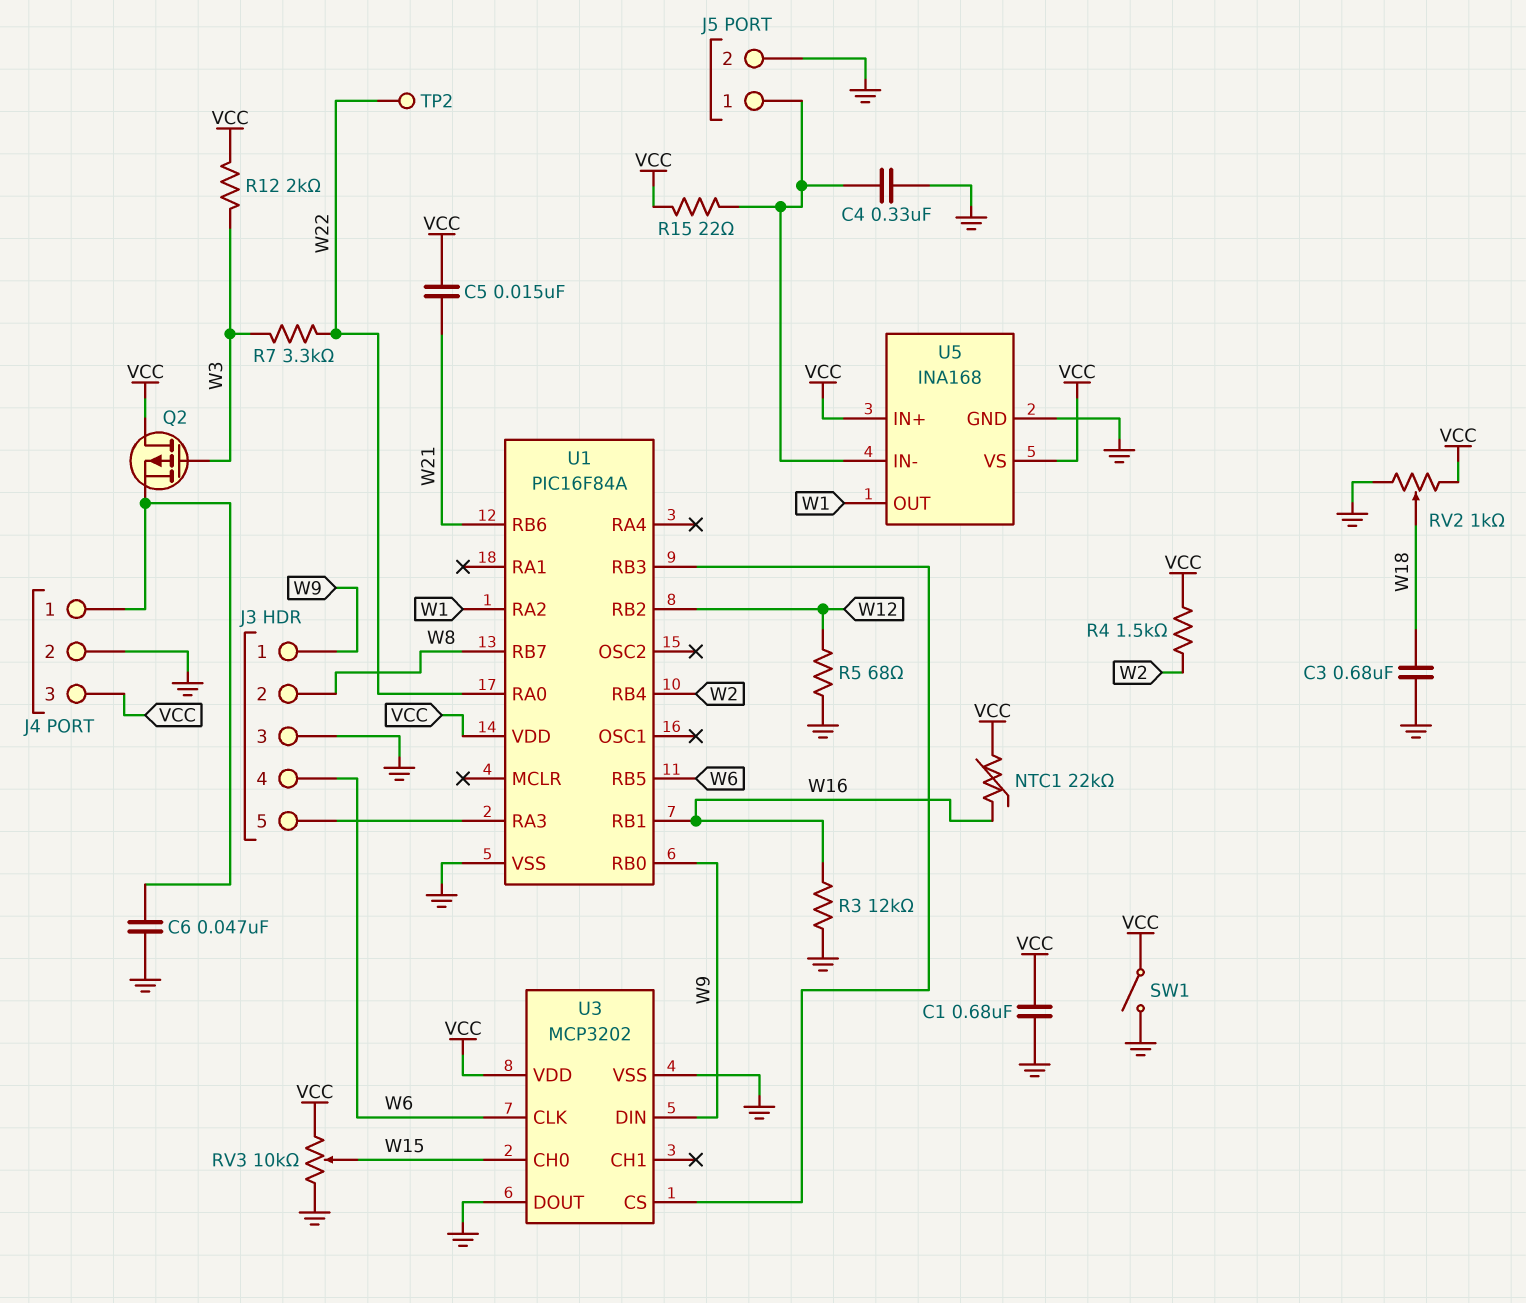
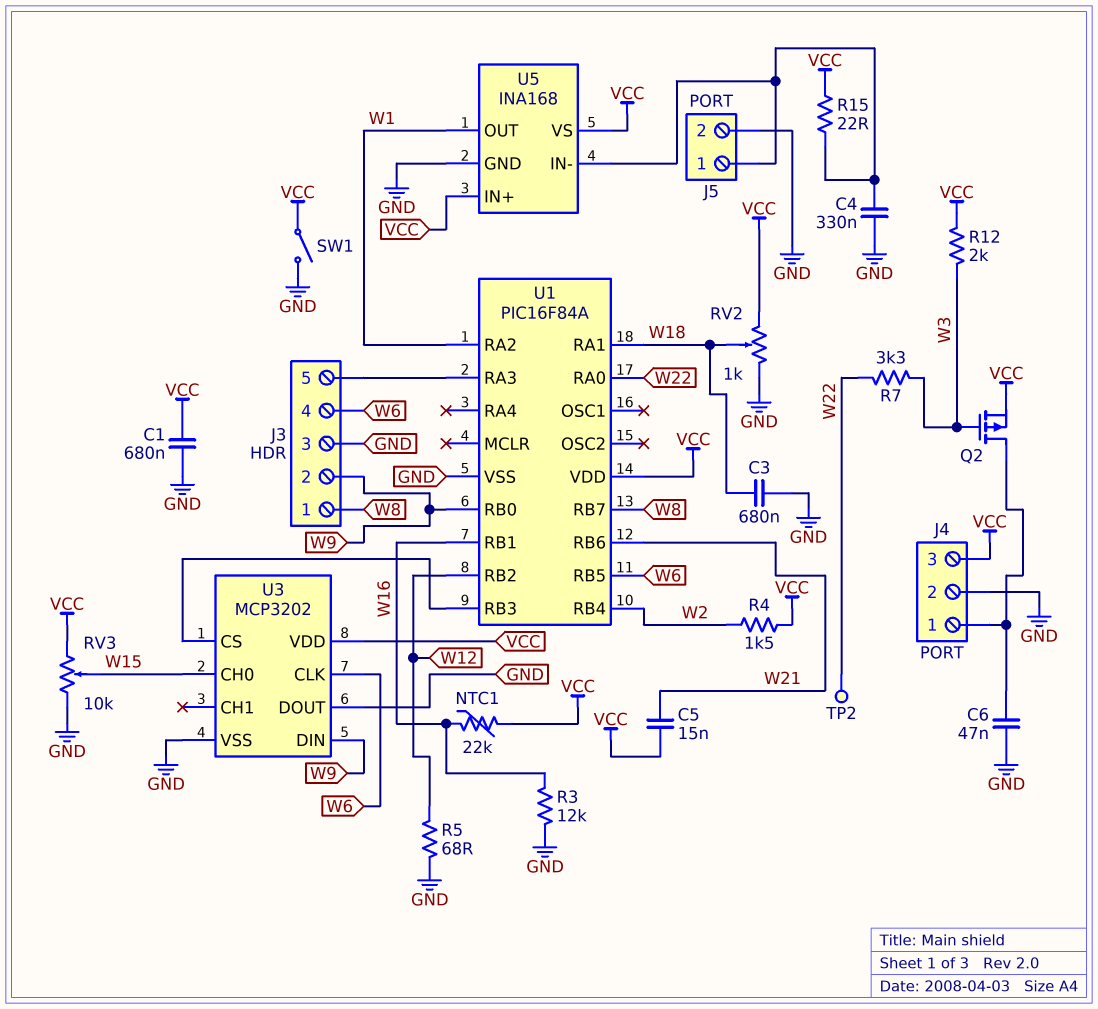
J3 pin 1: W9 -> W8
J3 pin 2: W8 -> W9
Q2: PMOS (G W3, D VCC, S J4/1) -> PMOS (G W3, D J4/1, S VCC)
U1 pin RA1: none -> W18

